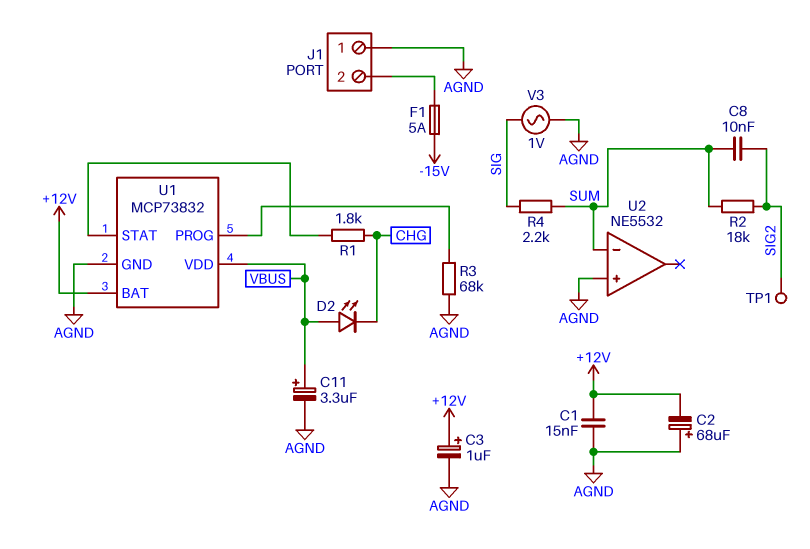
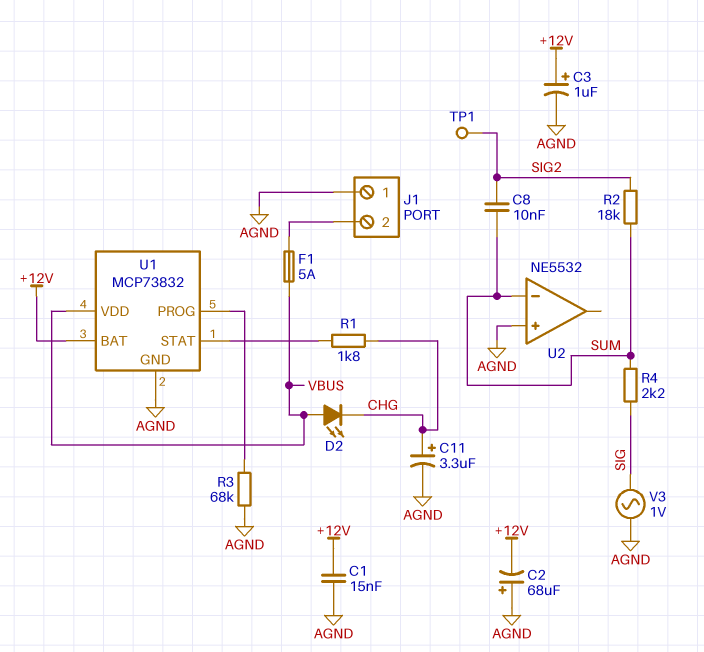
C11: 3.3uF (plus VBUS, minus AGND) -> 3.3uF (plus CHG, minus AGND)
F1: 5A (-15V, J1/2) -> 5A (J1/2, VBUS)

